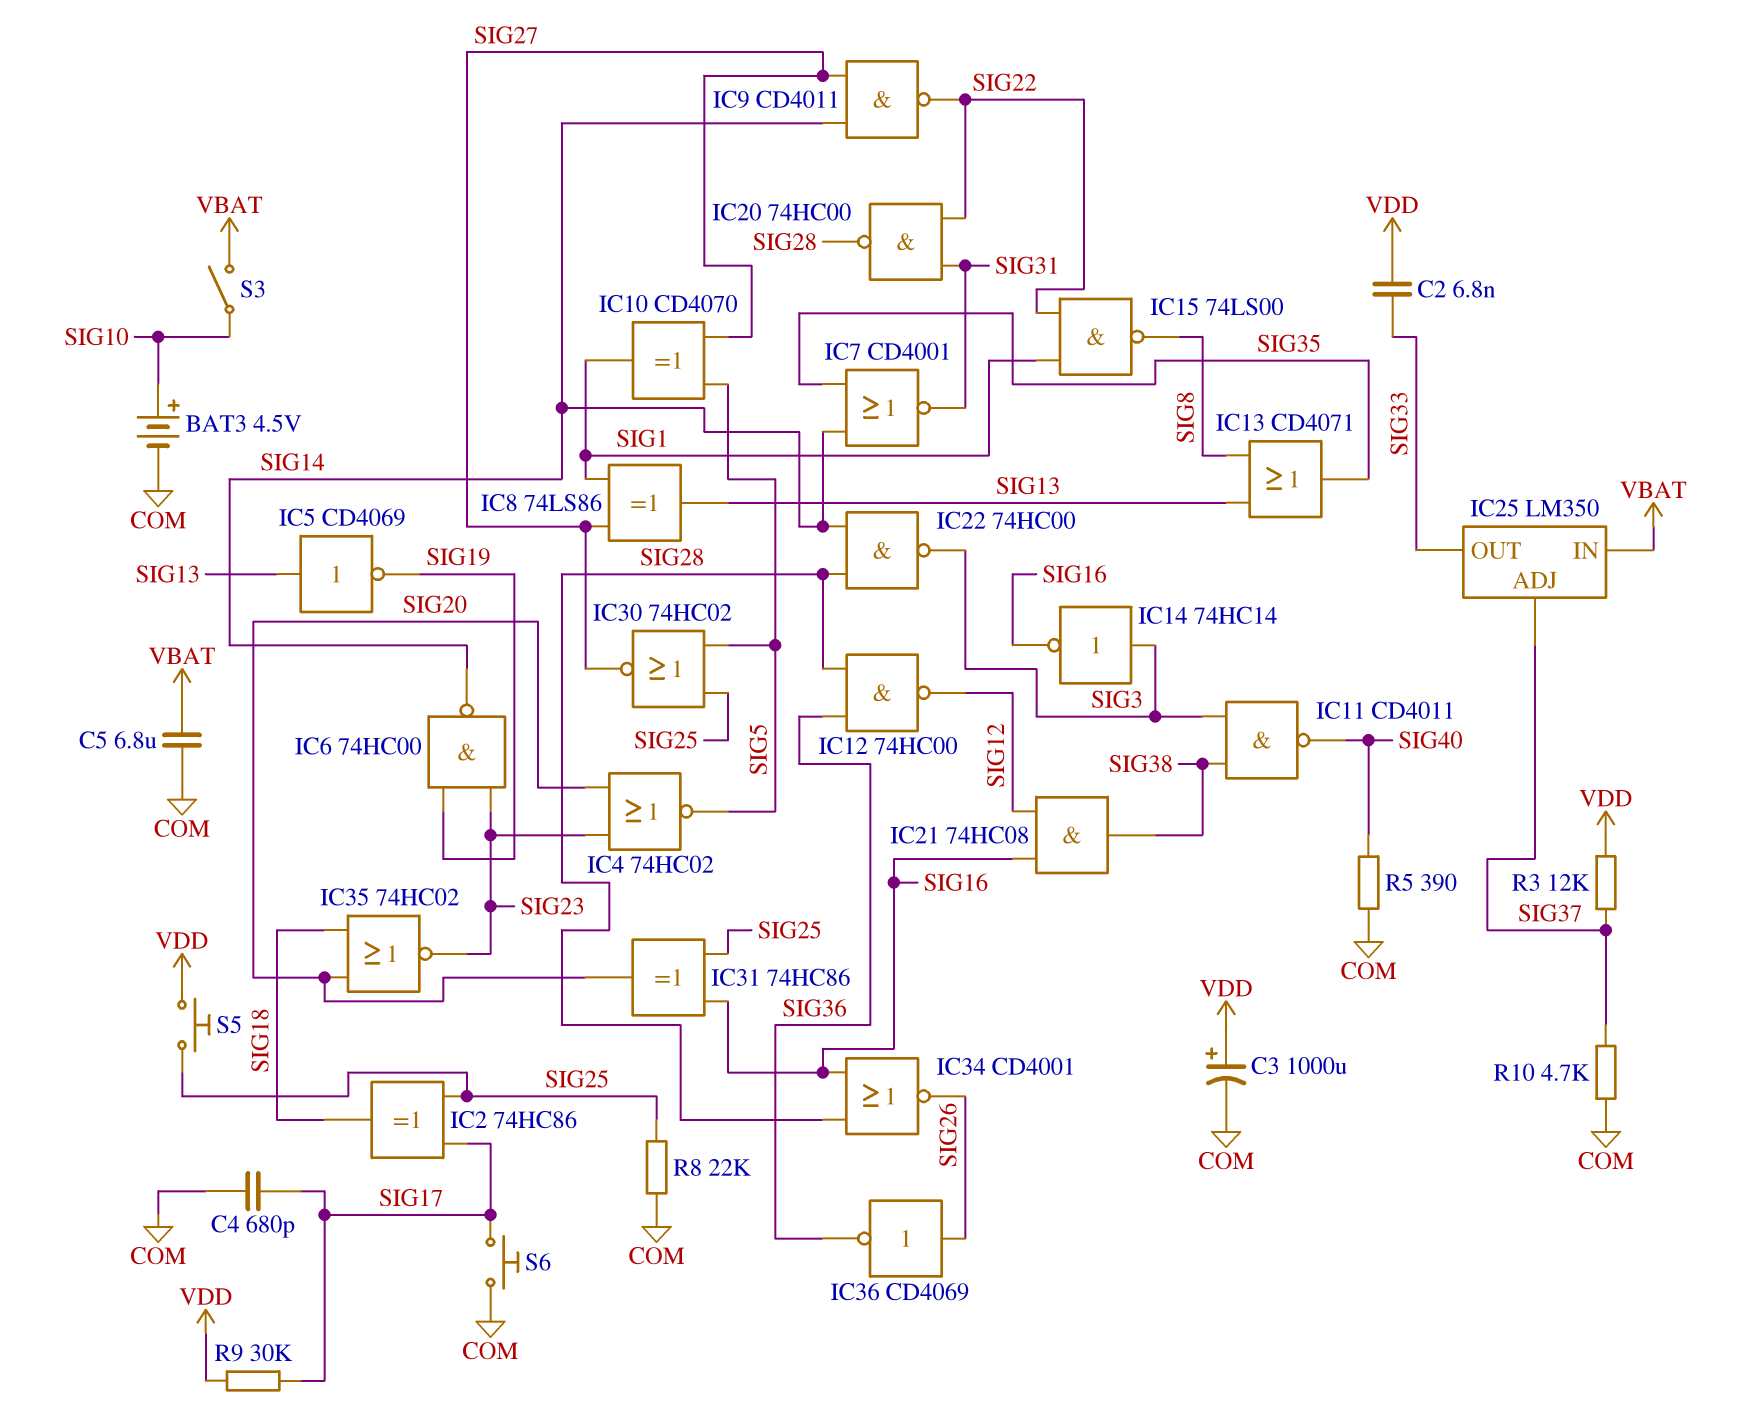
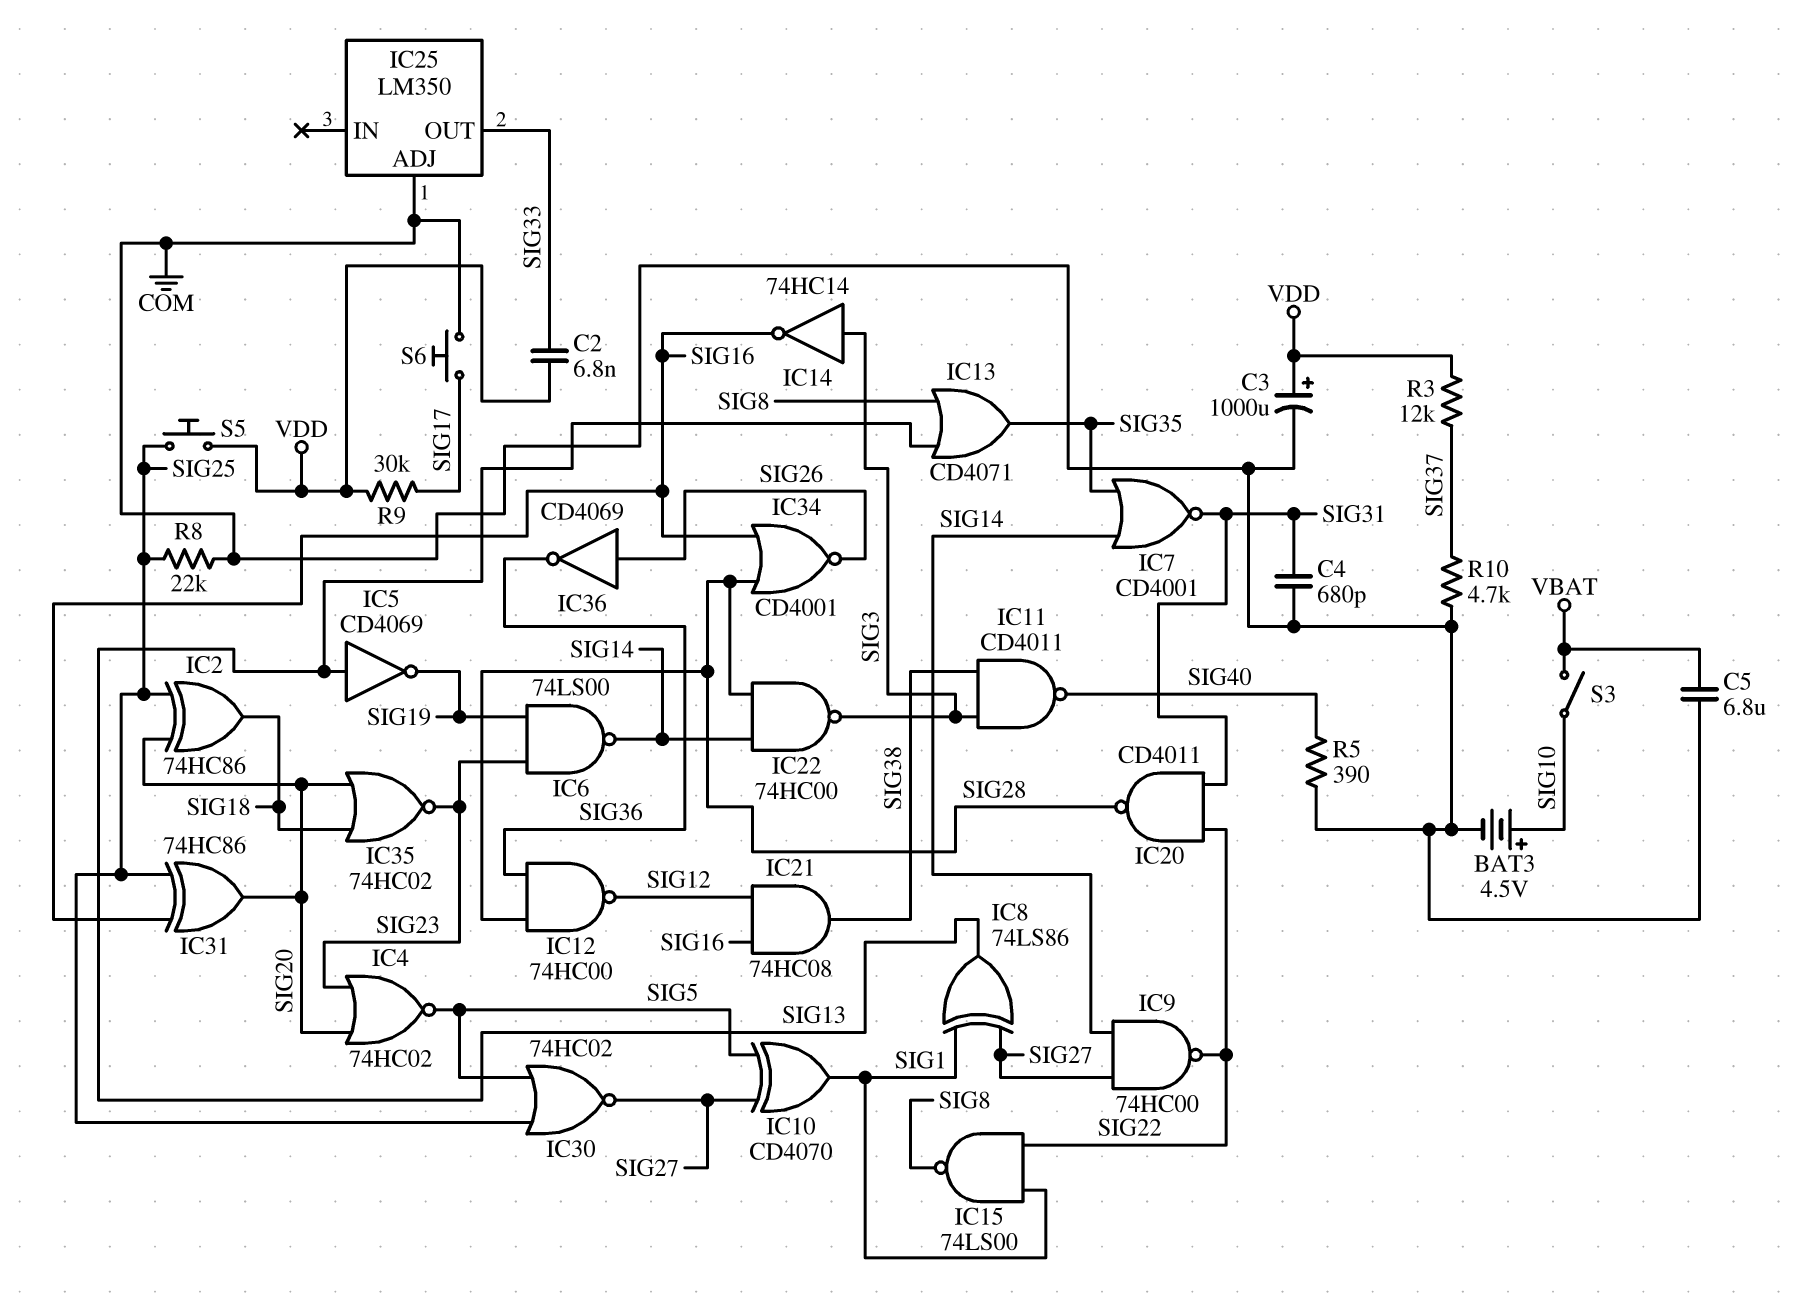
C4: 680pF (COM, SIG17) -> 680pF (COM, SIG31)
IC2: XOR 74HC86 (in SIG17, in SIG25, out SIG18) -> XOR 74HC86 (in SIG20, in SIG25, out SIG18)
IC6: NAND 74HC00 (in SIG19, in SIG23, out SIG14) -> NAND 74LS00 (in SIG19, in SIG23, out SIG14)
IC9: NAND CD4011 (in SIG14, in SIG27, out SIG22) -> NAND 74HC00 (in SIG14, in SIG27, out SIG22)
IC20: NAND 74HC00 (in SIG22, in SIG31, out SIG28) -> NAND CD4011 (in SIG22, in SIG31, out SIG28)
IC25 pin ADJ: SIG37 -> COM
IC25 pin IN: VBAT -> none

